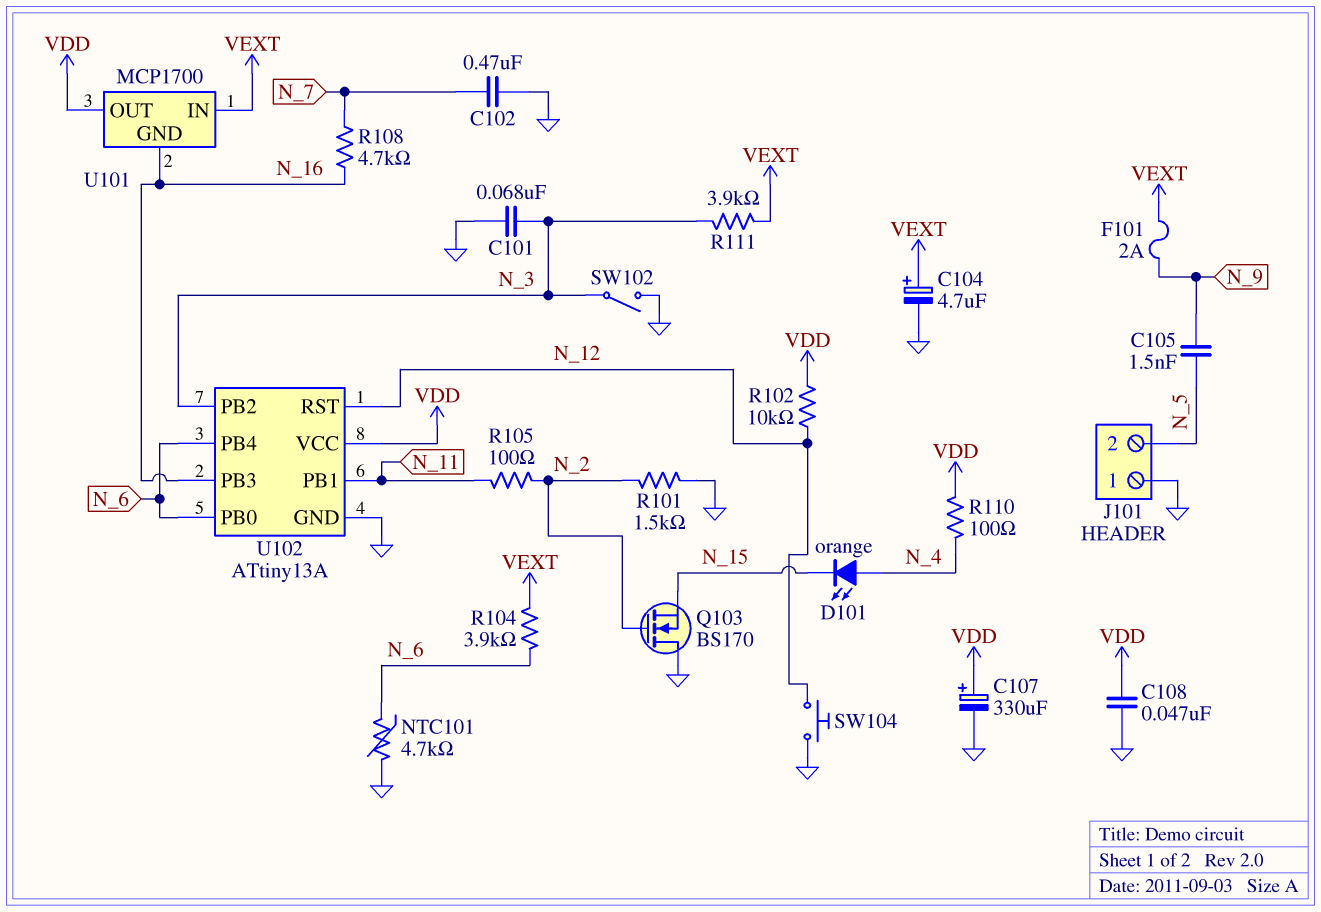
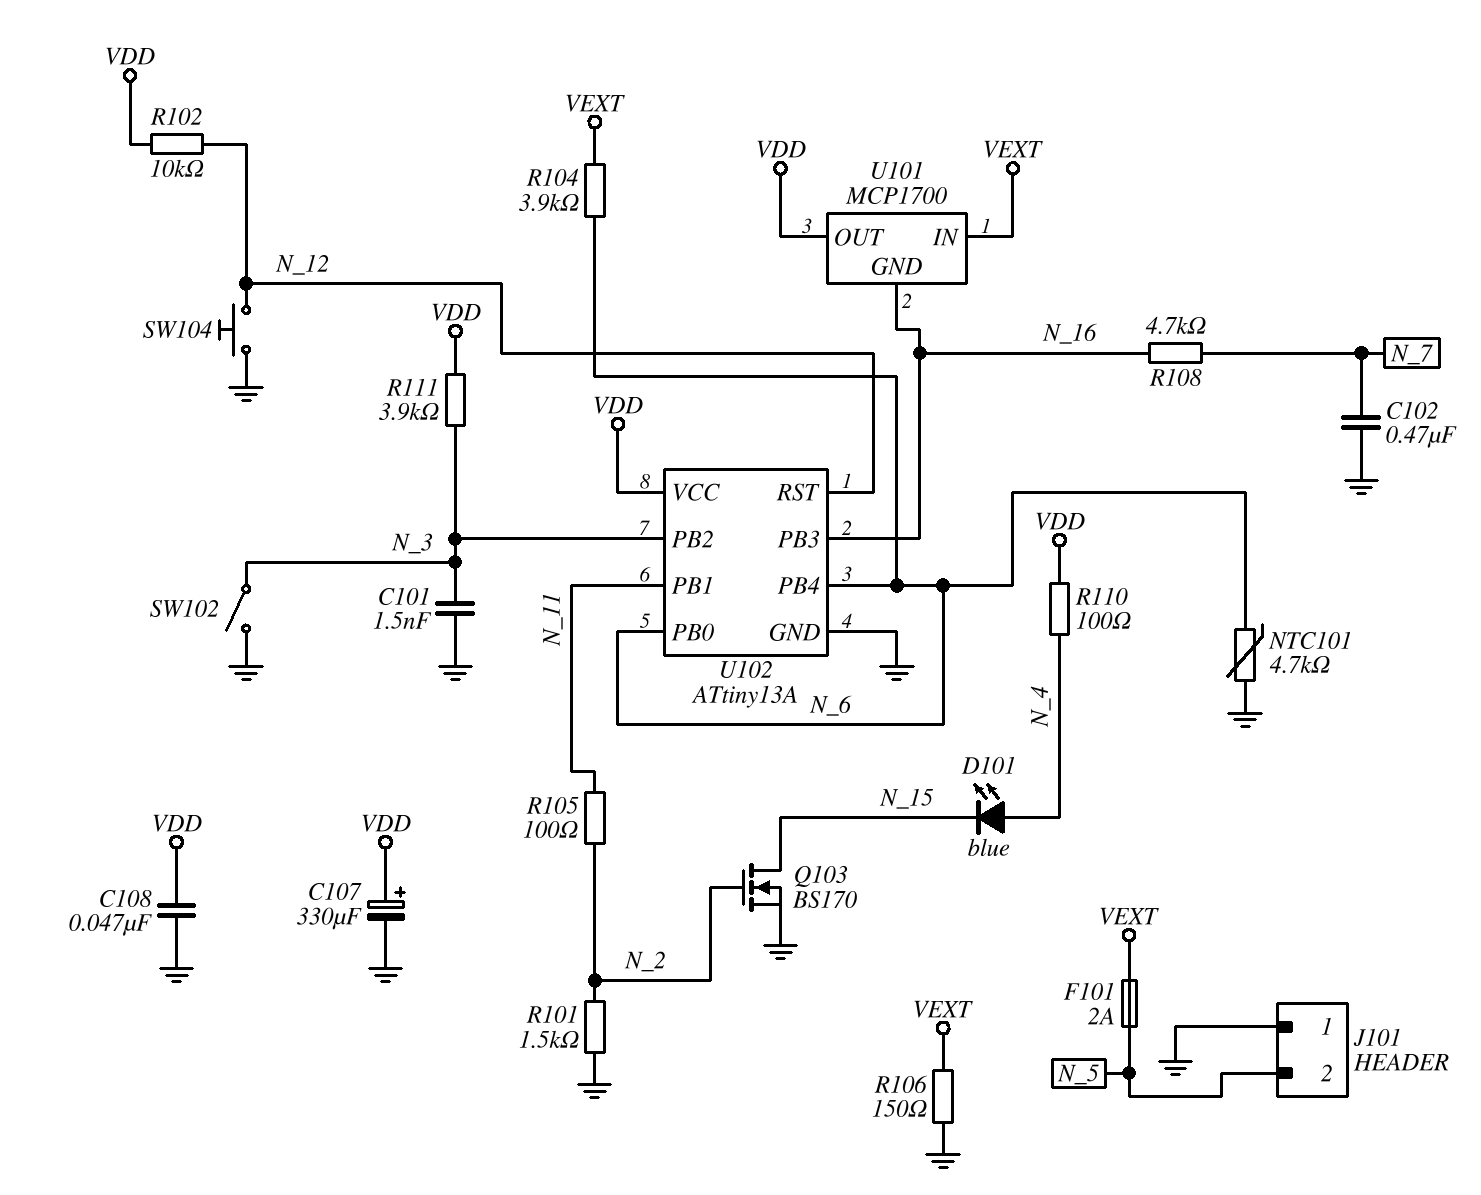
C101: 68nF (GND, N_3) -> 1.5nF (GND, N_3)
C104: 4.7uF (plus VEXT, minus GND) -> none
C105: 1.5nF (N_5, N_9) -> none
D101: LED orange (A N_4, K N_15) -> LED blue (A N_4, K N_15)
F101: 2A (N_9, VEXT) -> 2A (N_5, VEXT)
Q103: NMOS BS170 (G N_2, D GND, S N_15) -> NMOS BS170 (G N_2, D N_15, S GND)
R106: none -> 150 (GND, VEXT)
R111: 3.9k (N_3, VEXT) -> 3.9k (N_3, VDD)

